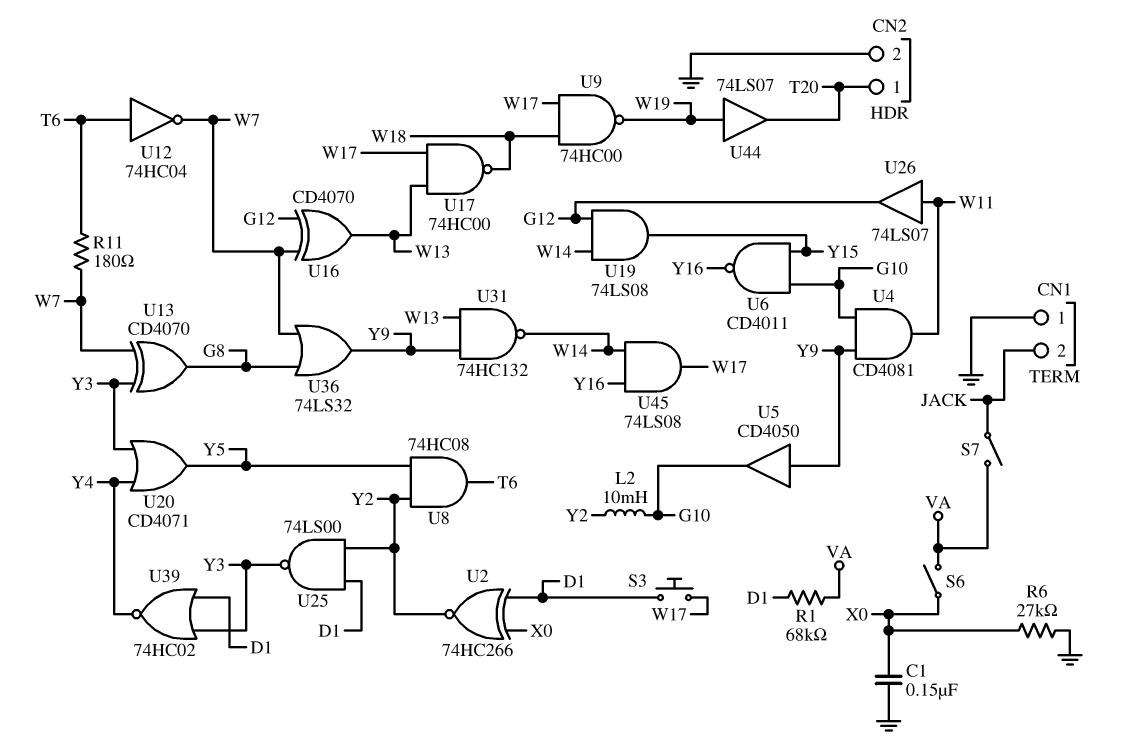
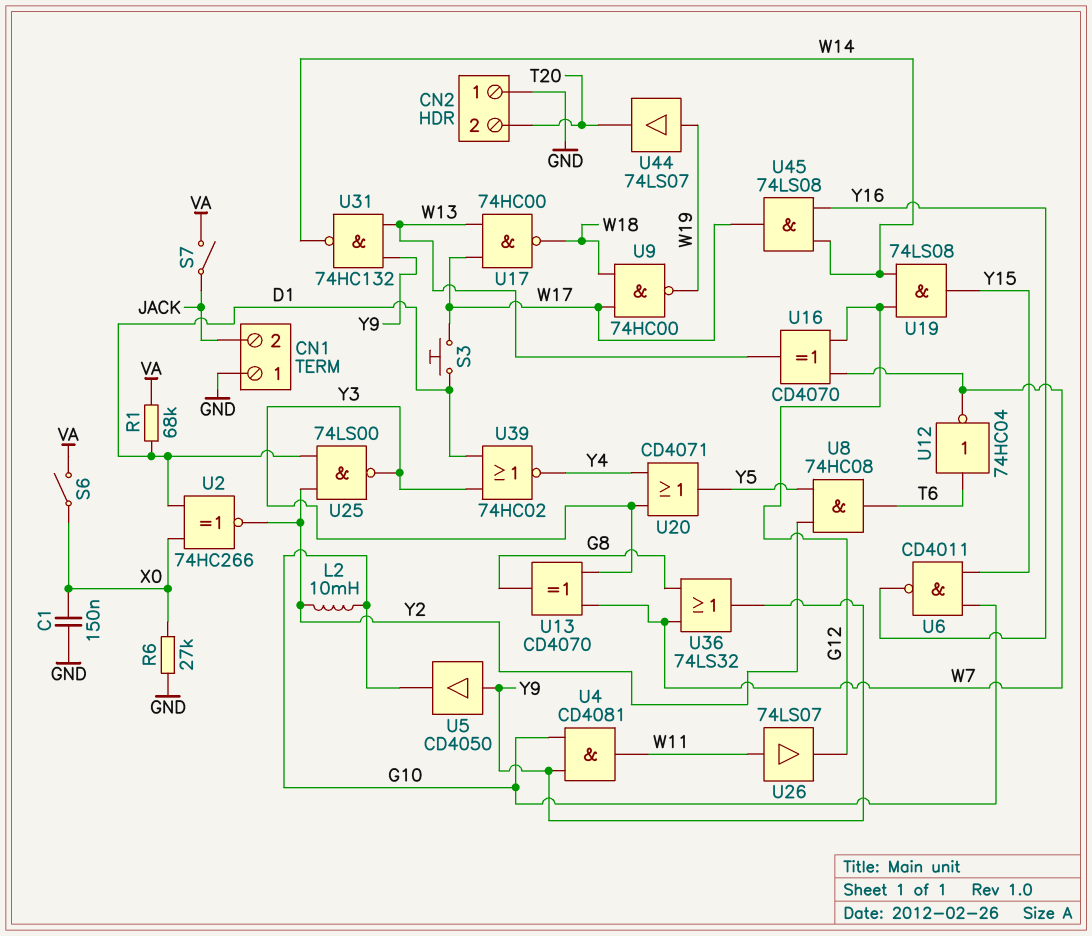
CN2 pin 1: T20 -> GND
CN2 pin 2: GND -> T20
R11: 180 (T6, W7) -> none

